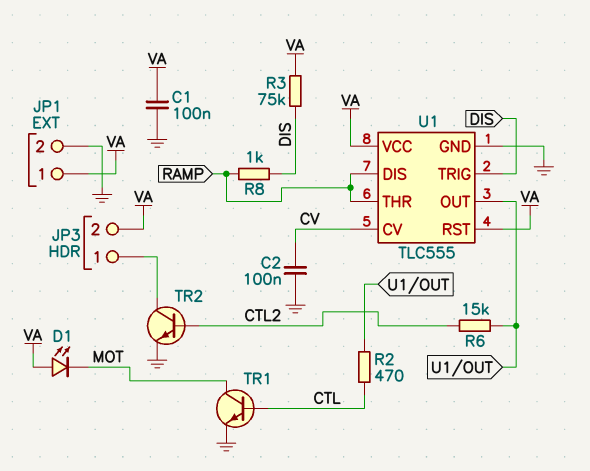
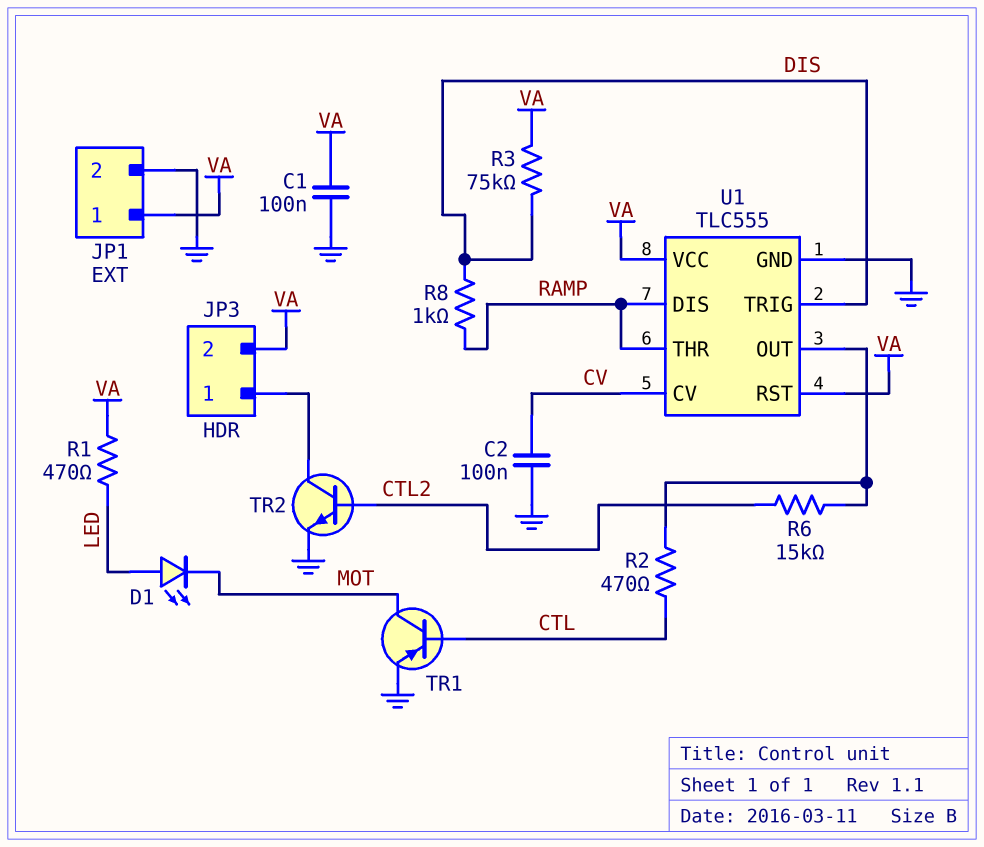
D1: LED (A VA, K MOT) -> LED (A LED, K MOT)
R1: none -> 470 (LED, VA)
TR1: NPN (B CTL, C MOT, E GND) -> PNP (B CTL, C MOT, E GND)

